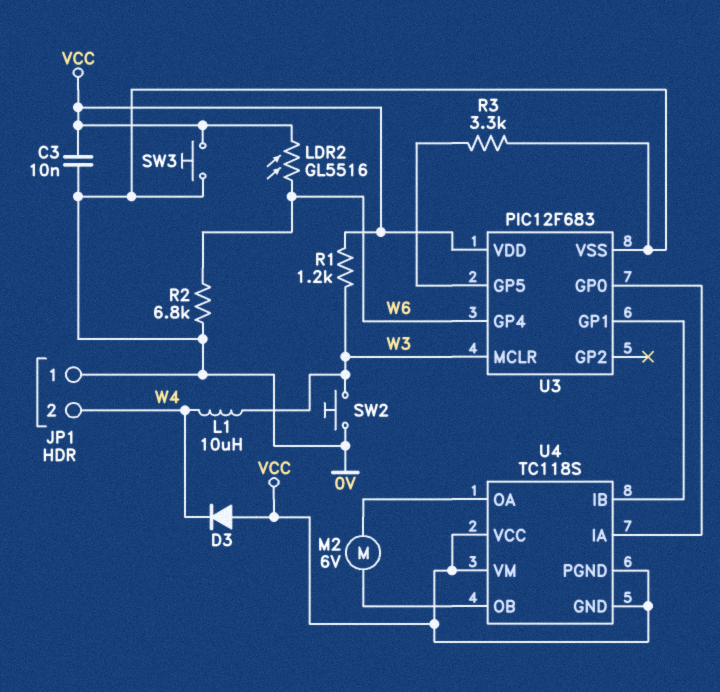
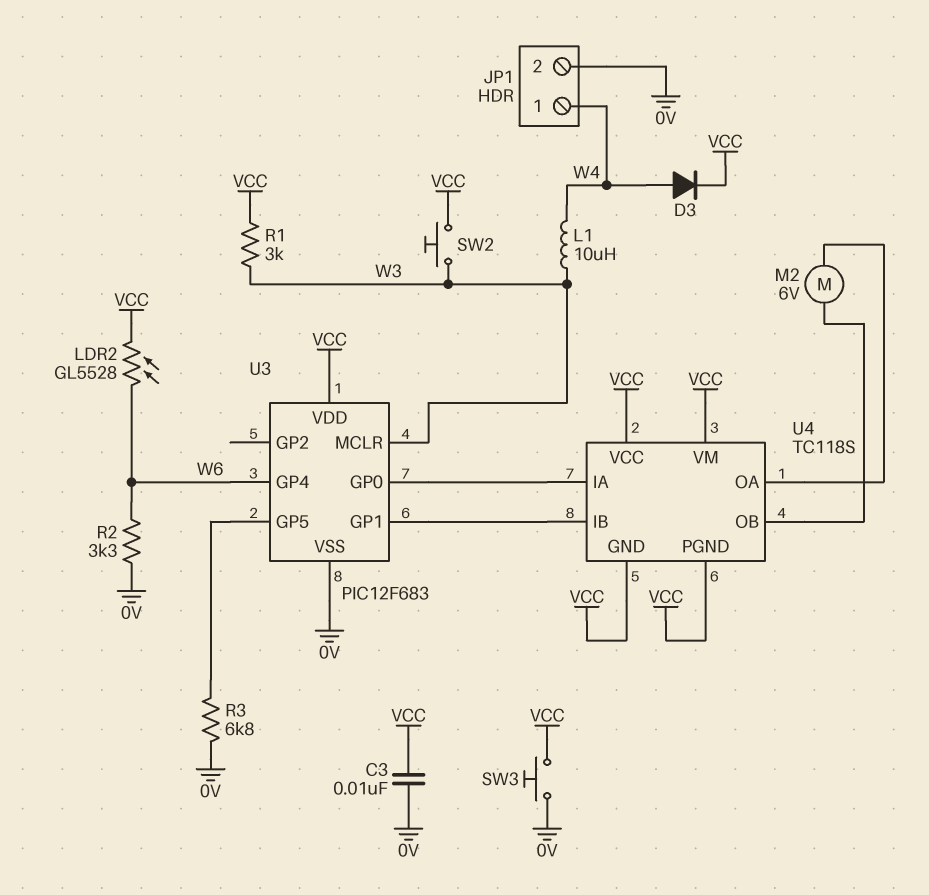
D3: diode (A VCC, K W4) -> diode (A W4, K VCC)
JP1 pin 1: 0V -> W4
JP1 pin 2: W4 -> 0V
LDR2: GL5516 (VCC, W6) -> GL5528 (VCC, W6)
R1: 1.2k (VCC, W3) -> 3k (VCC, W3)
R2: 6.8k (0V, W6) -> 3.3k (0V, W6)
R3: 3.3k (0V, U3/GP5) -> 6.8k (0V, U3/GP5)
SW2: button (0V, W3) -> button (VCC, W3)

